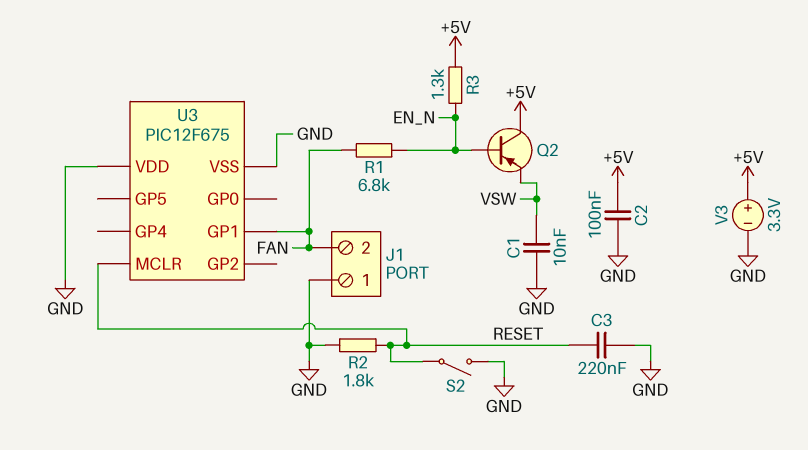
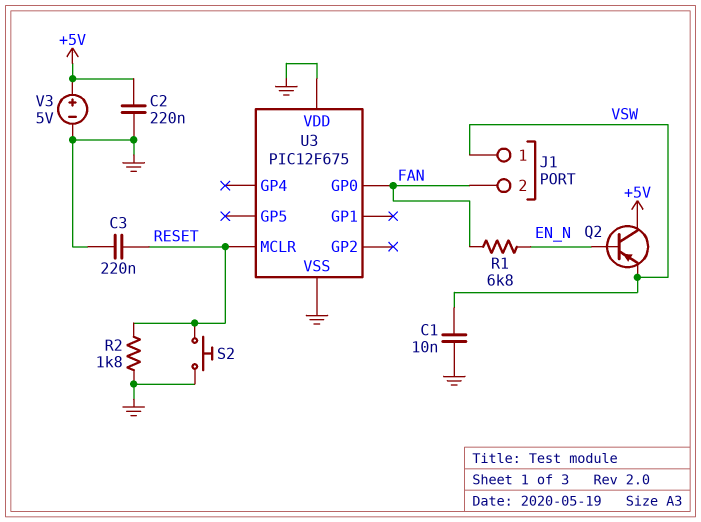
C2: 100nF (+5V, GND) -> 220nF (+5V, GND)
J1 pin 1: GND -> VSW
R3: 1.3k (+5V, EN_N) -> none
S2: switch (GND, RESET) -> button (GND, RESET)
U3 pin GP0: none -> FAN
U3 pin GP1: FAN -> none
V3: 3.3V (plus +5V, minus GND) -> 5V (plus +5V, minus GND)

